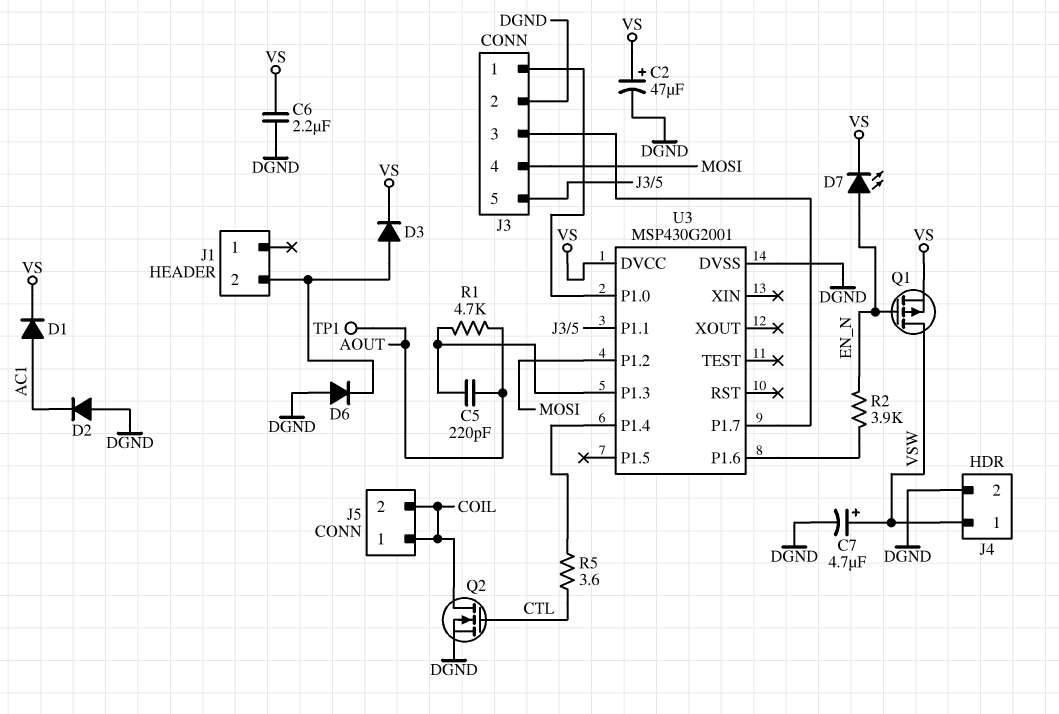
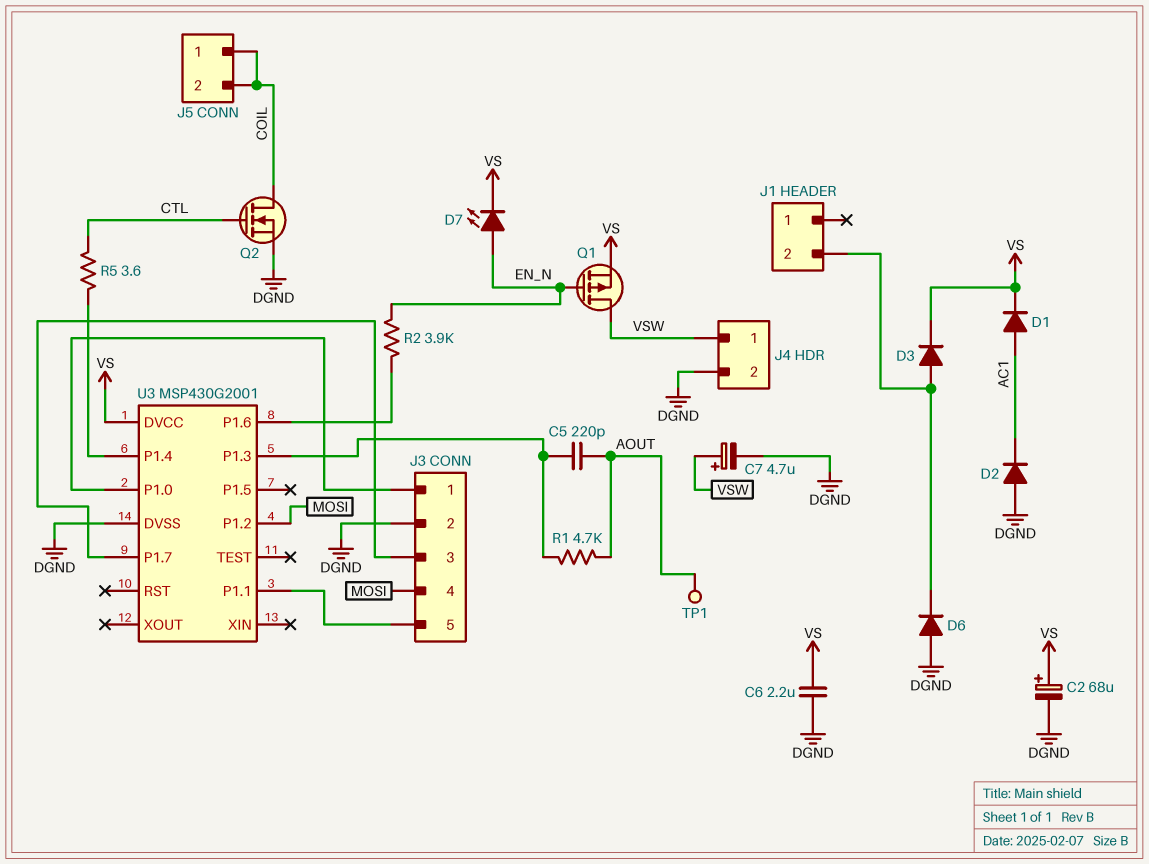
C2: 47uF (plus VS, minus DGND) -> 68uF (plus VS, minus DGND)

